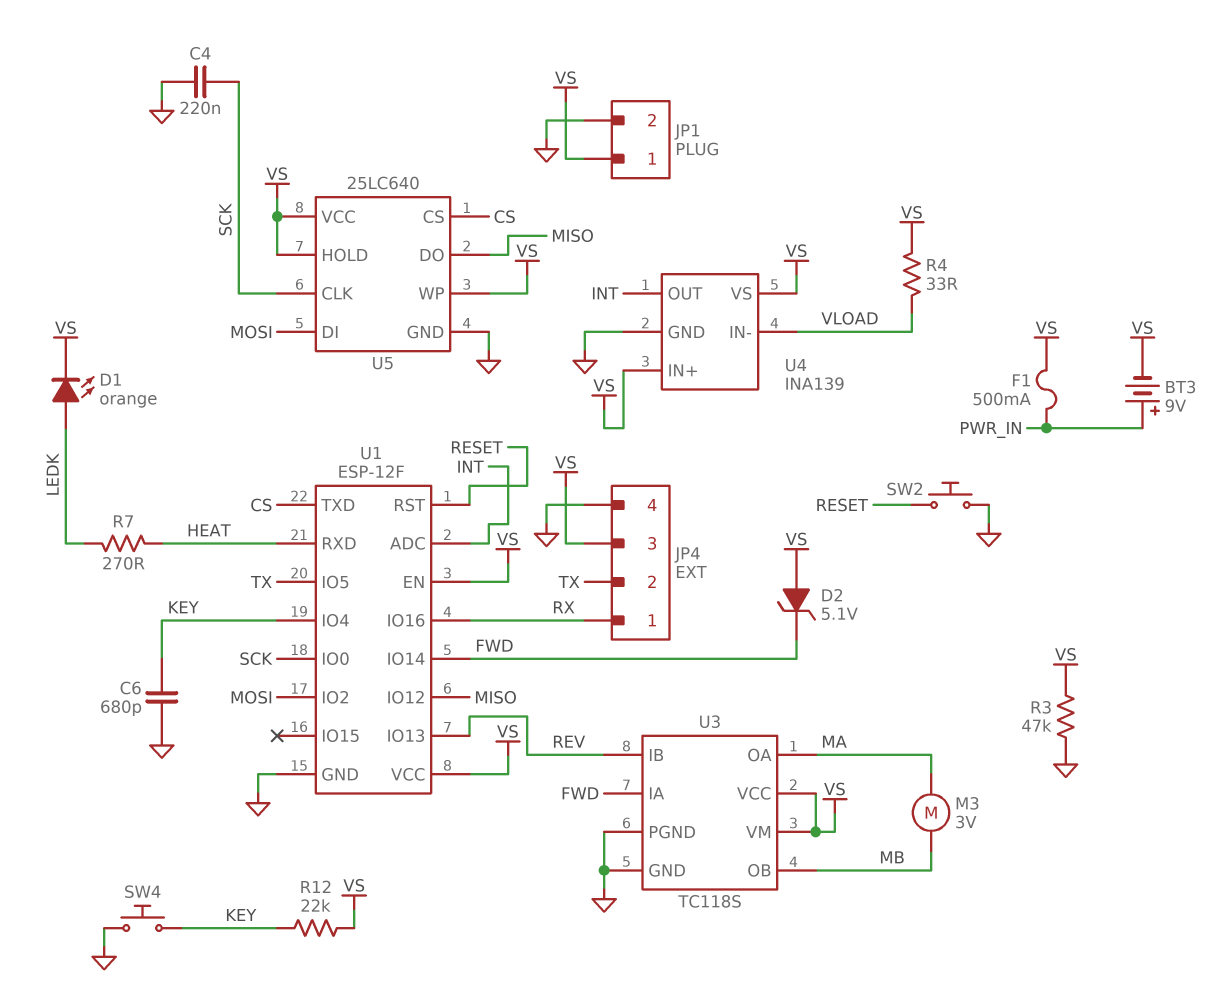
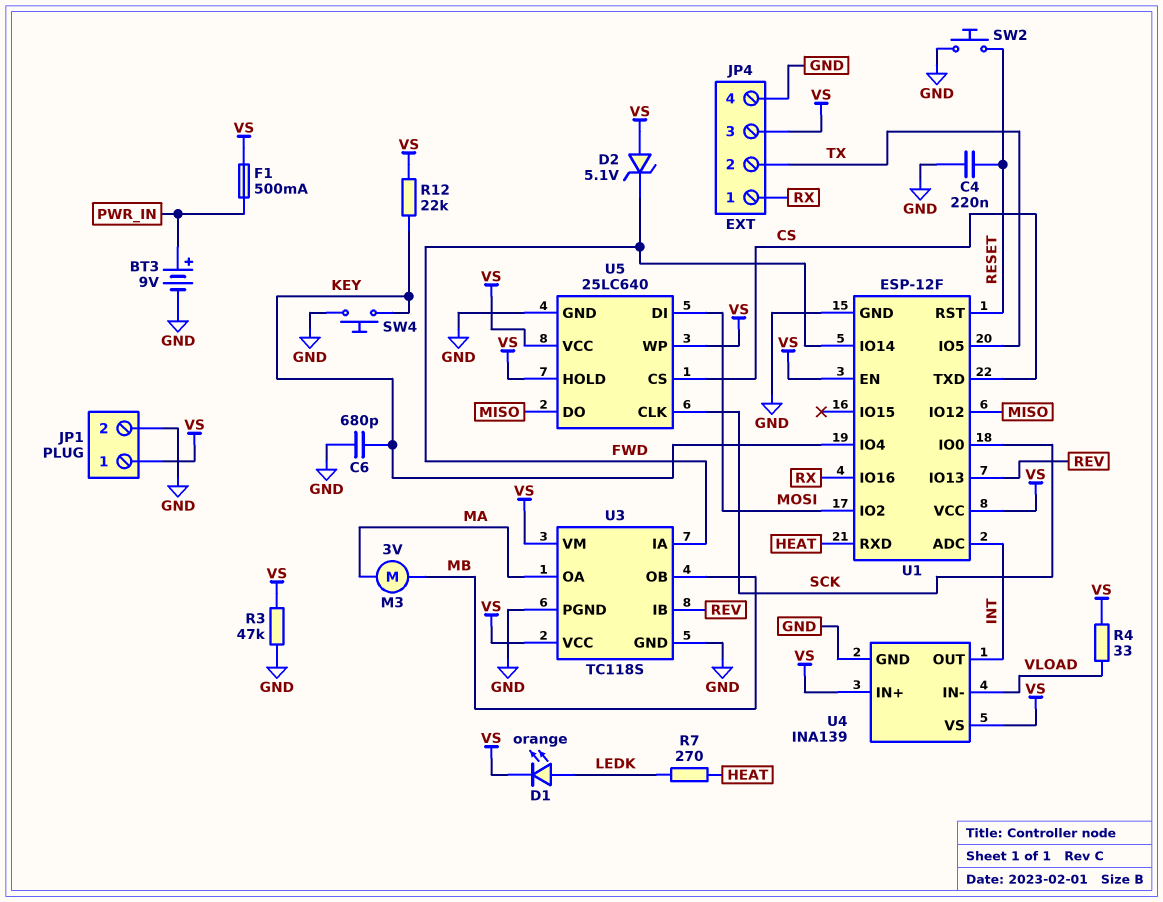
BT3: 9V (plus PWR_IN, minus VS) -> 9V (plus PWR_IN, minus GND)
C4: 220nF (GND, SCK) -> 220nF (GND, RESET)

